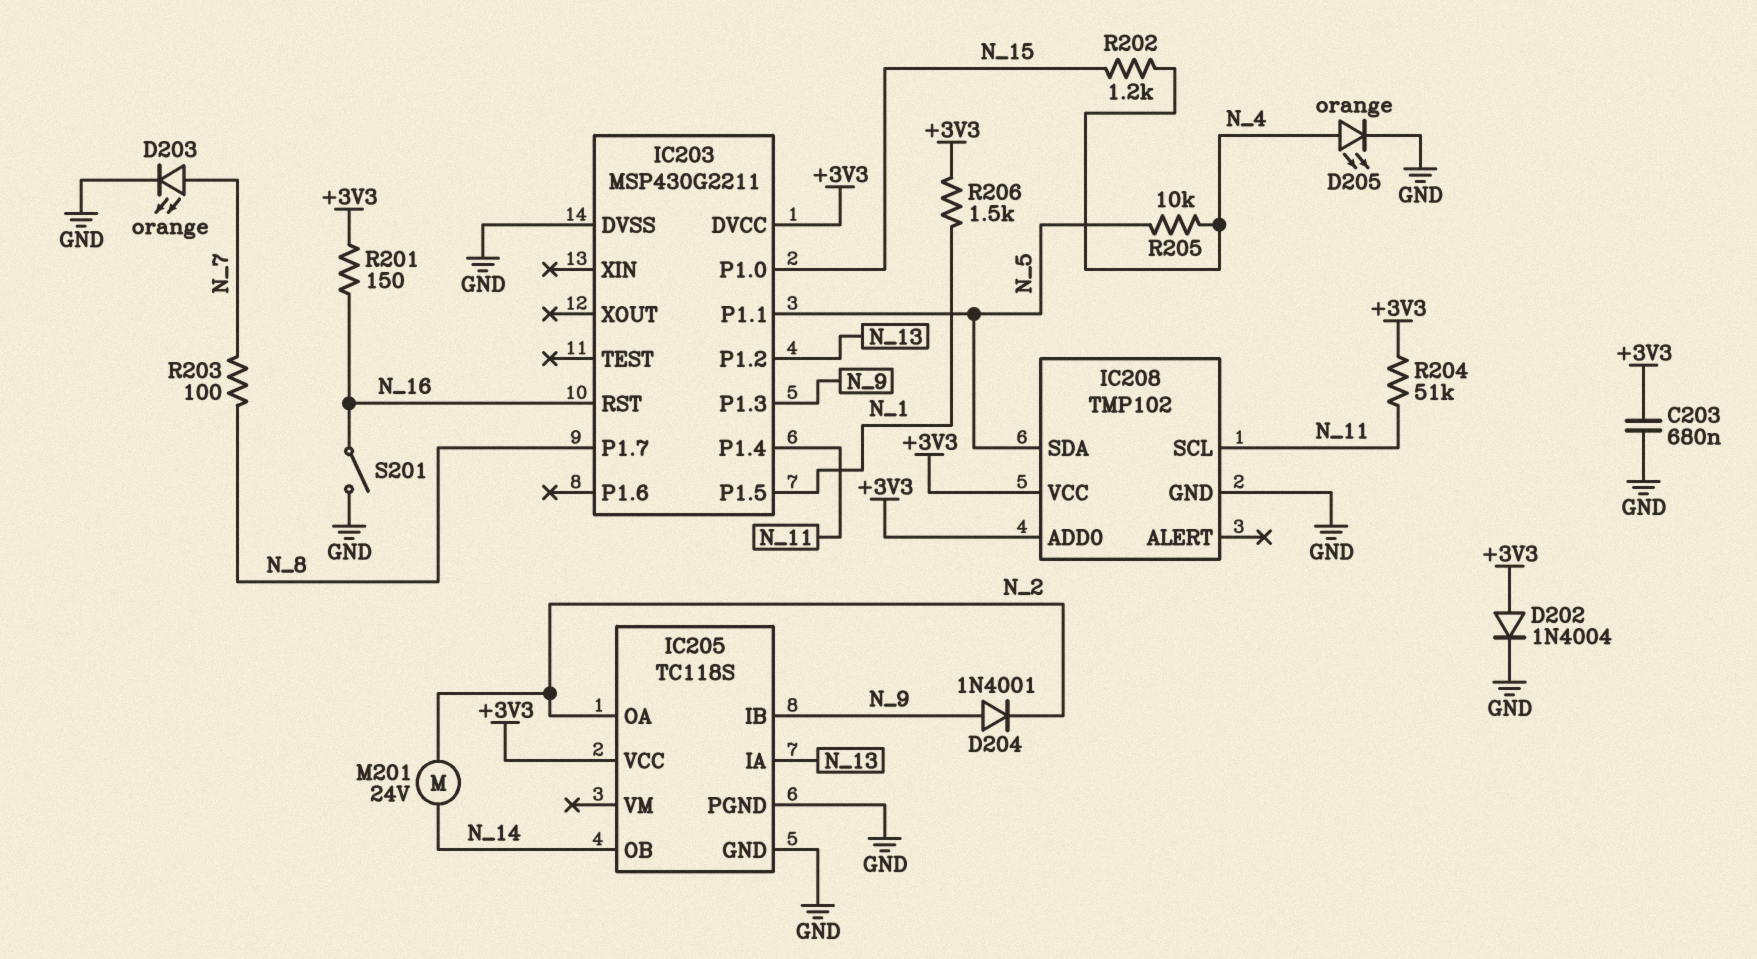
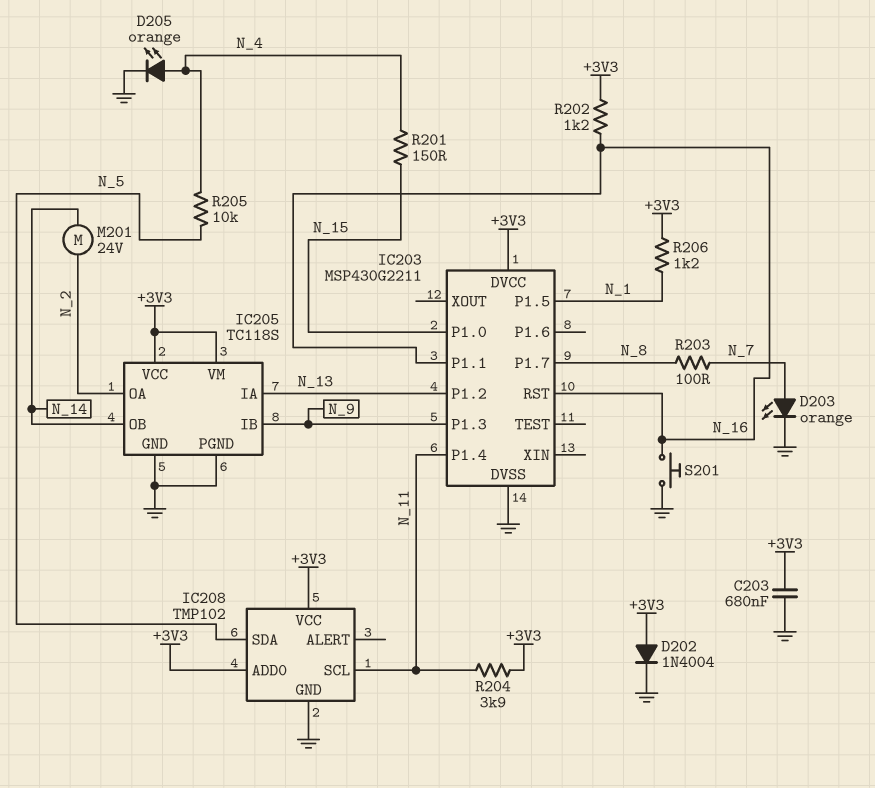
D204: diode 1N4001 (A N_9, K N_2) -> none
IC203 pin P1.1: N_5 -> N_16
IC205 pin VM: none -> +3V3
R201: 150 (+3V3, N_16) -> 150 (N_4, N_15)
R202: 1.2k (N_4, N_15) -> 1.2k (+3V3, N_16)
R204: 51k (+3V3, N_11) -> 3.9k (+3V3, N_11)
R206: 1.5k (+3V3, N_1) -> 1.2k (+3V3, N_1)
S201: switch (GND, N_16) -> button (GND, N_16)

